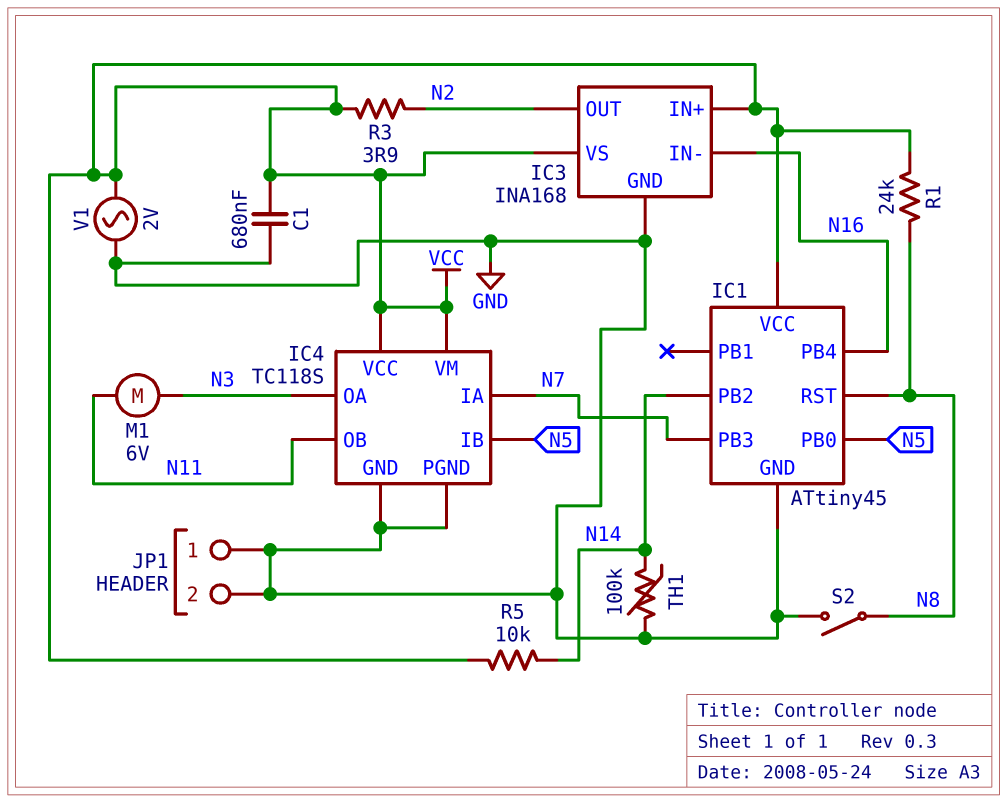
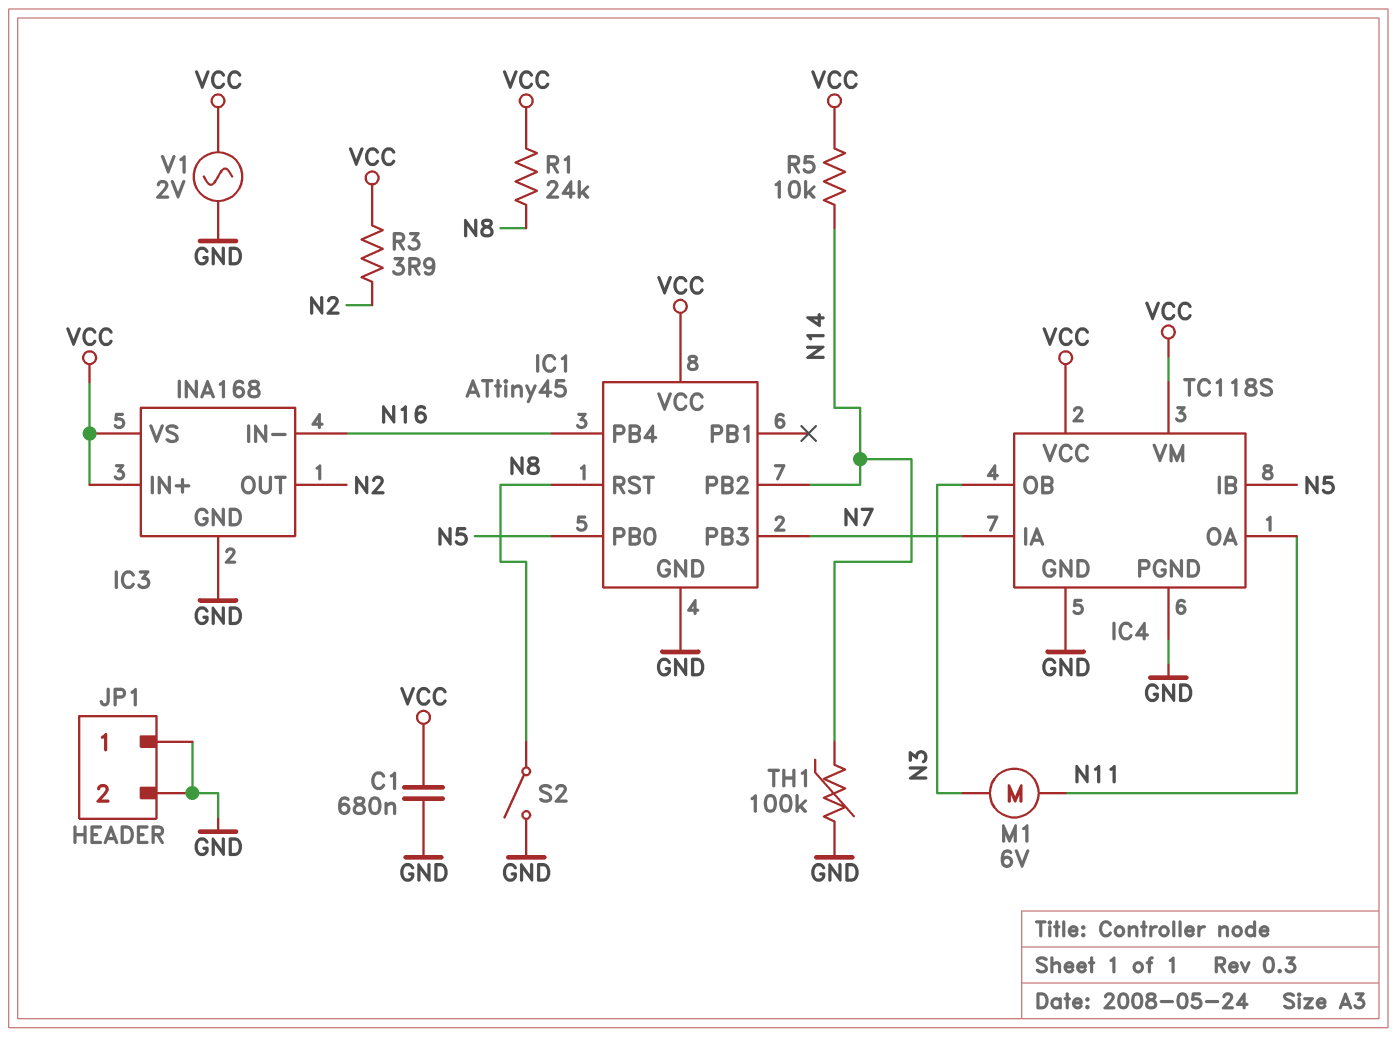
IC4 pin OA: N3 -> N11
IC4 pin OB: N11 -> N3

